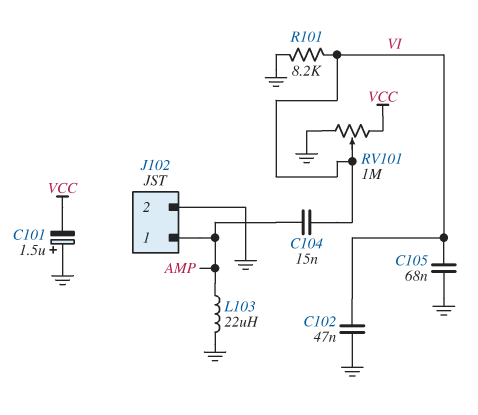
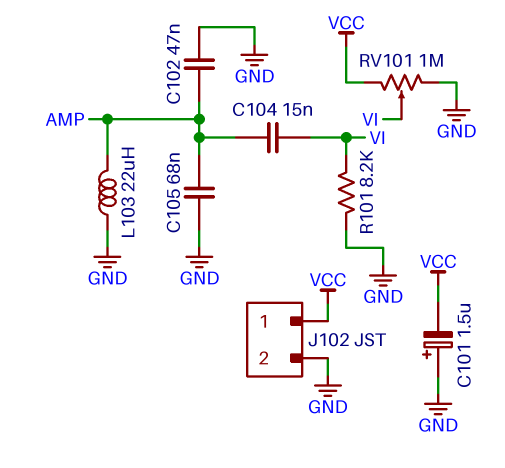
C102: 47nF (GND, VI) -> 47nF (AMP, GND)
C105: 68nF (GND, VI) -> 68nF (AMP, GND)
J102 pin 1: AMP -> VCC

